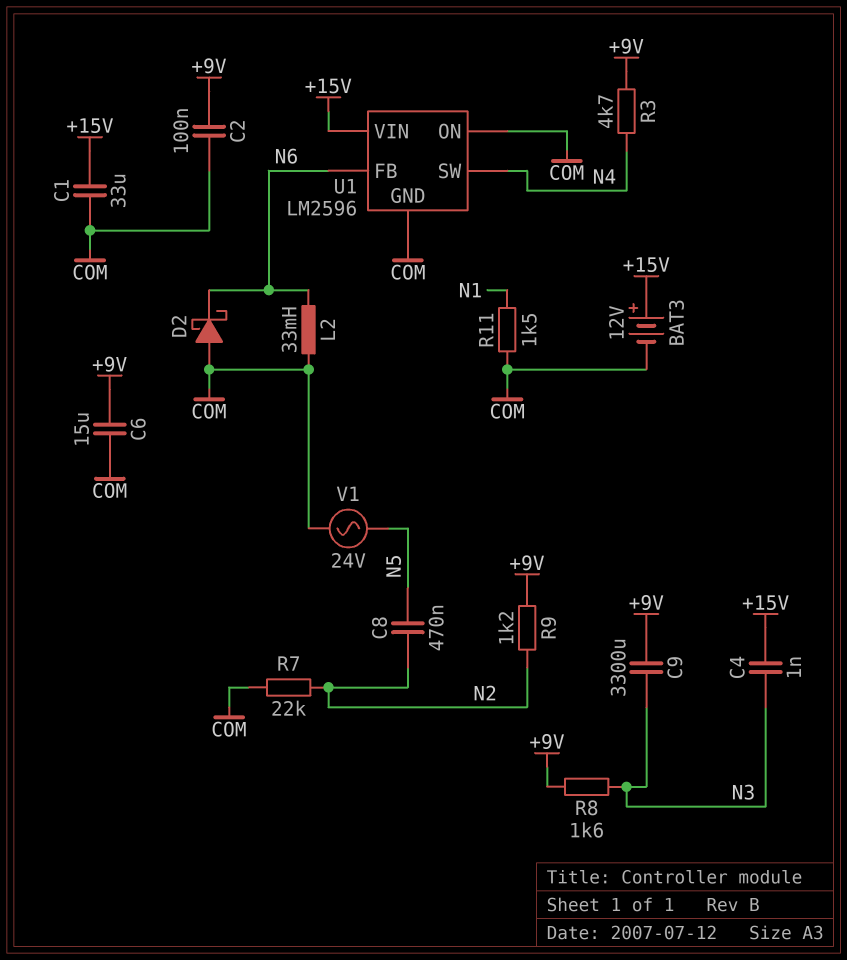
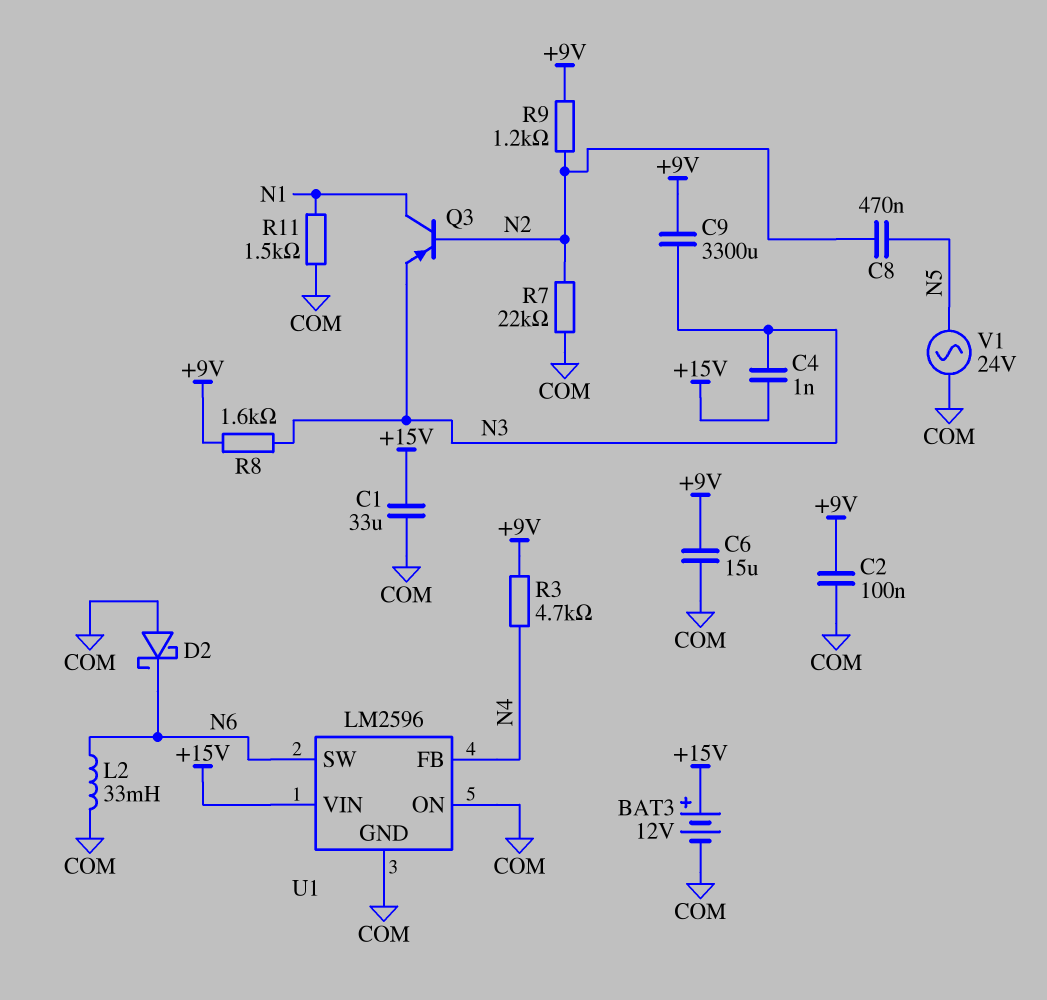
Q3: none -> PNP (B N2, C N1, E N3)
U1 pin FB: N6 -> N4
U1 pin SW: N4 -> N6

